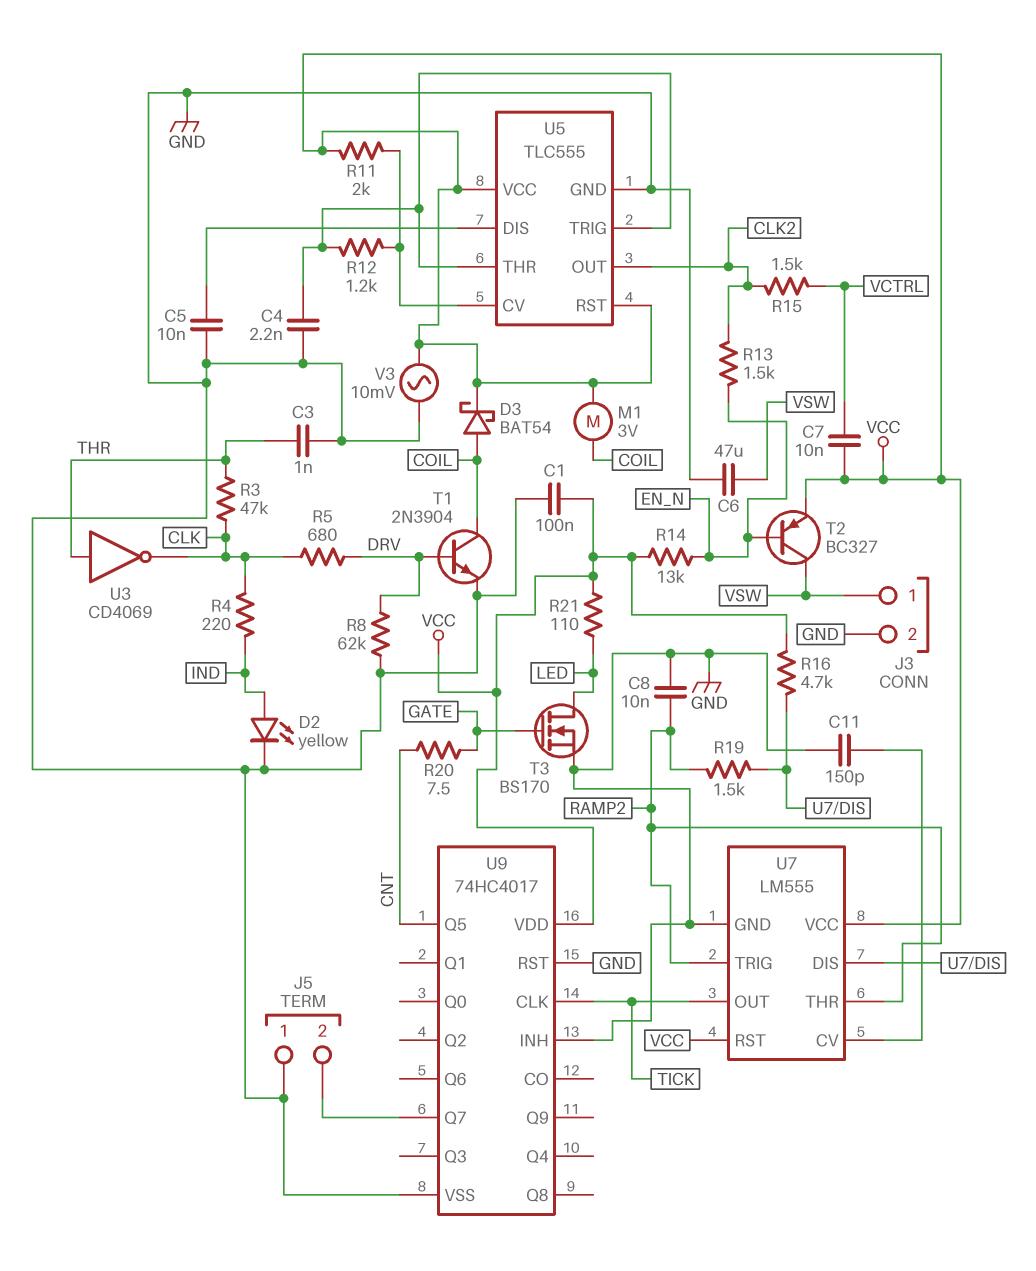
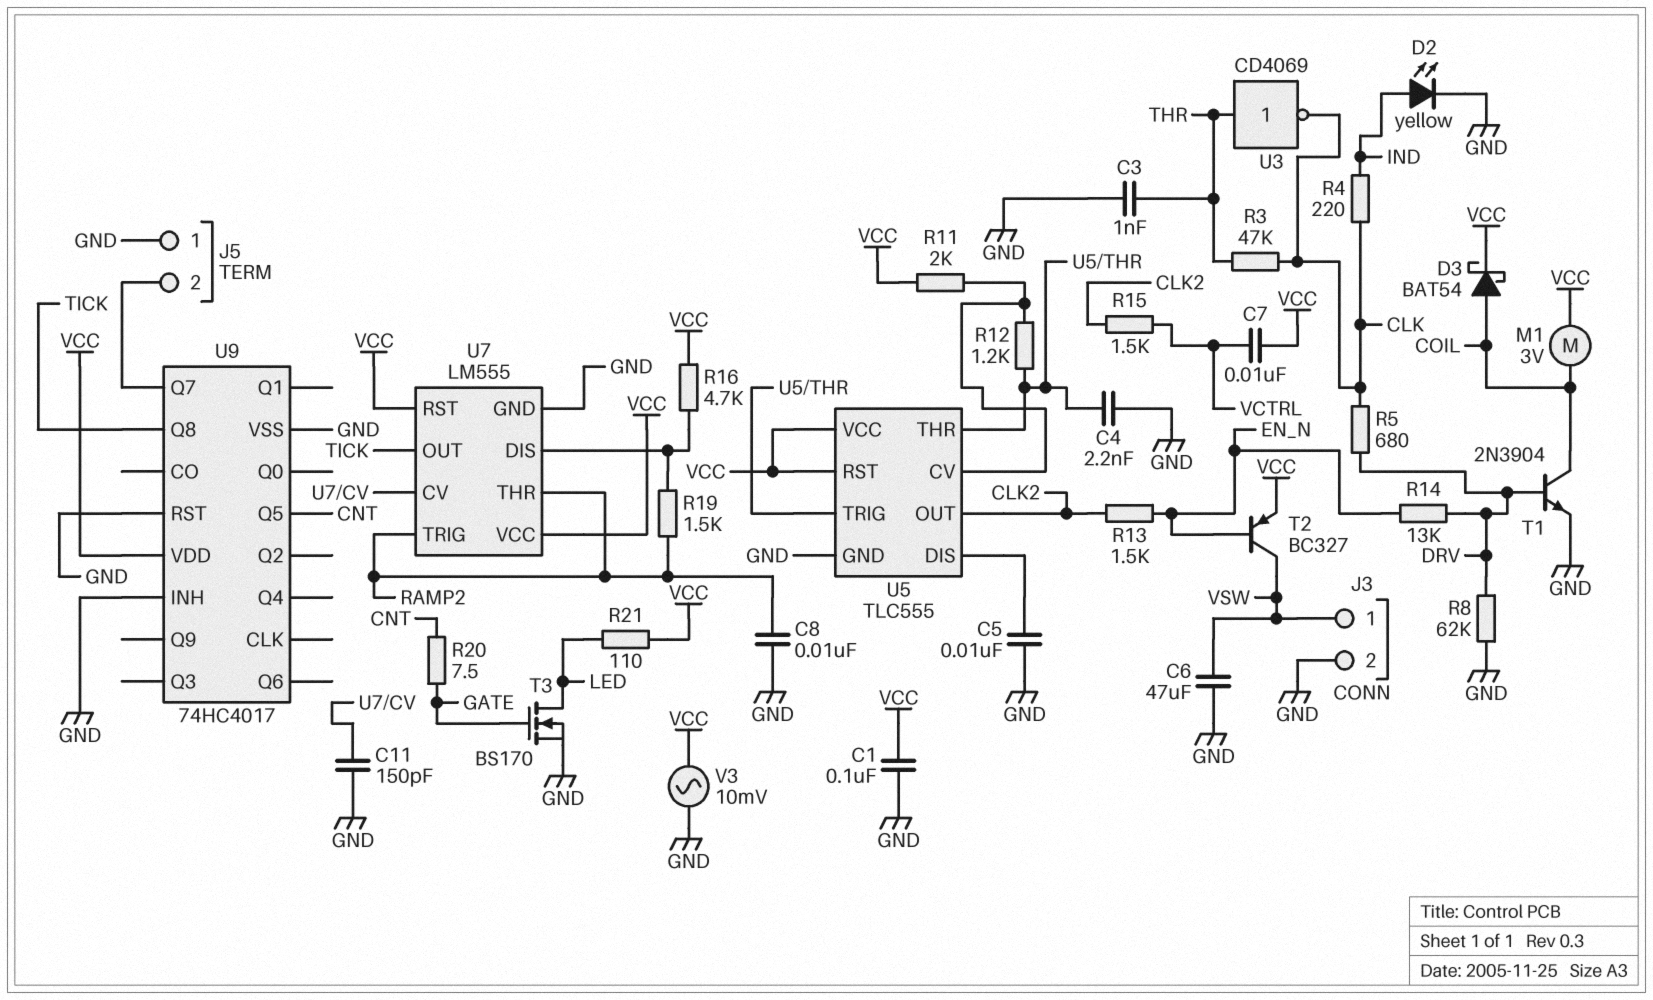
R14: 13k (EN_N, VCC) -> 13k (DRV, EN_N)
U9 pin CLK: TICK -> none
U9 pin Q8: none -> TICK

